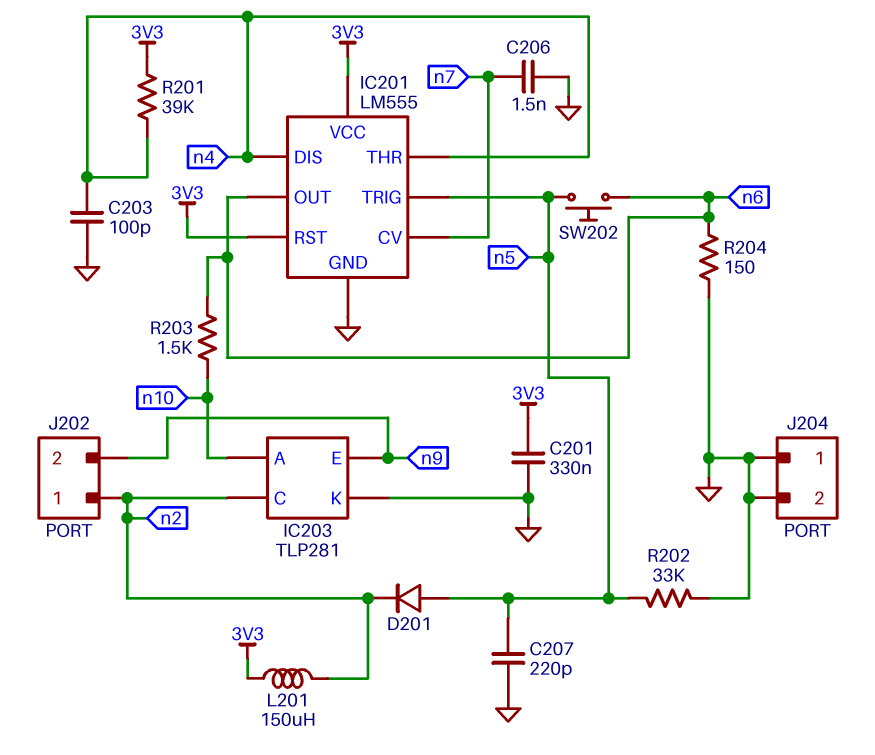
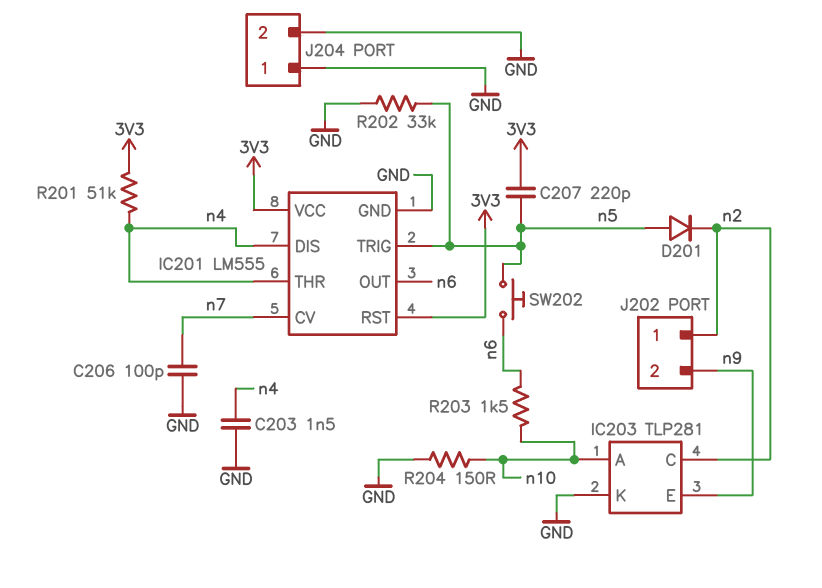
C201: 330nF (3V3, GND) -> none
C203: 100pF (GND, n4) -> 1.5nF (GND, n4)
C206: 1.5nF (GND, n7) -> 100pF (GND, n7)
C207: 220pF (GND, n5) -> 220pF (3V3, n5)
L201: 150uH (3V3, n2) -> none
R201: 39k (3V3, n4) -> 51k (3V3, n4)
R204: 150 (GND, n6) -> 150 (GND, n10)

